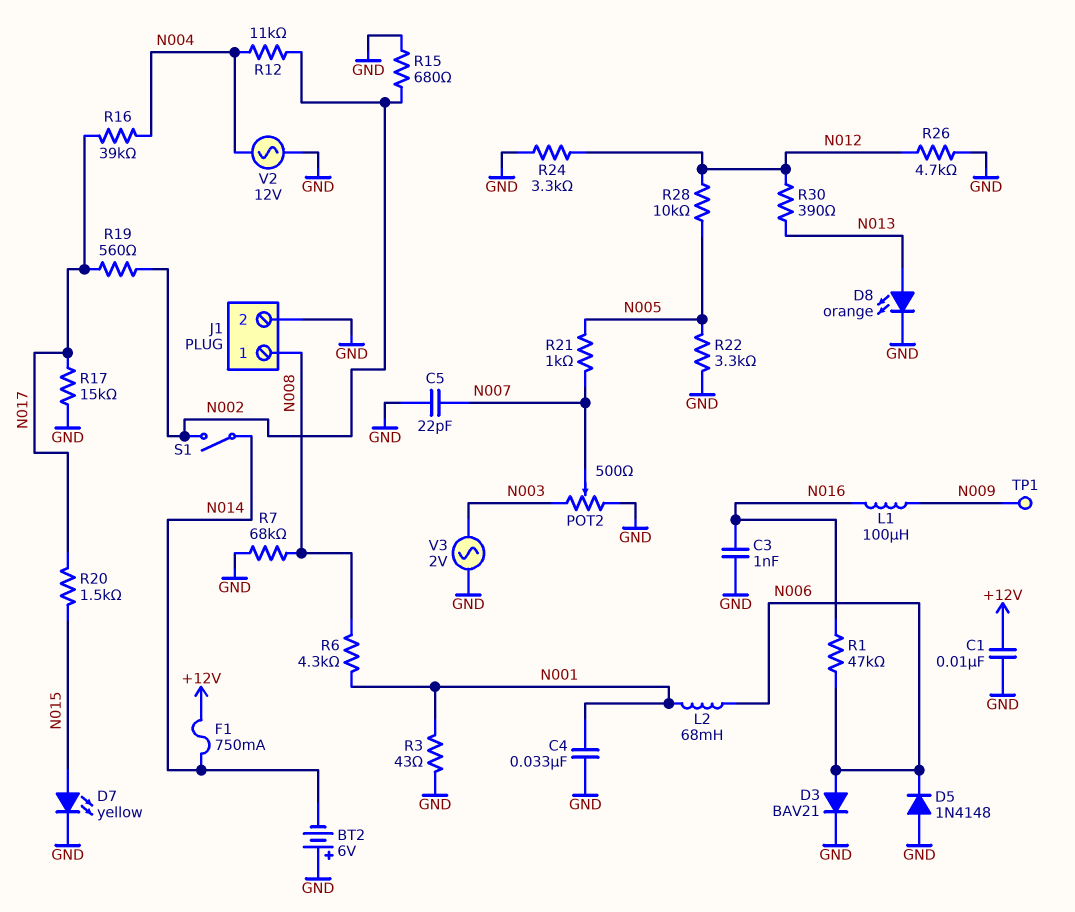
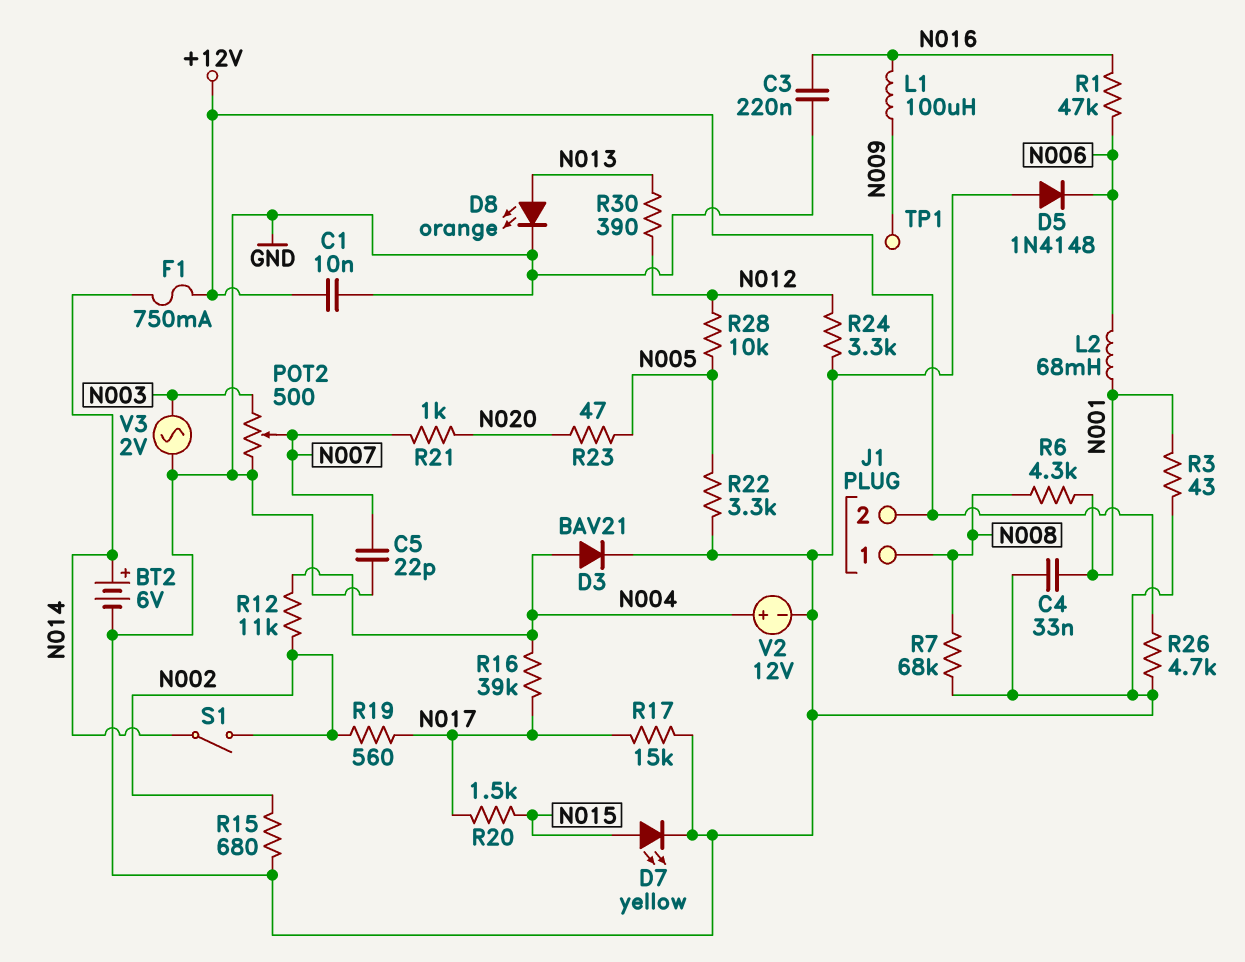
BT2: 6V (plus GND, minus N014) -> 6V (plus N014, minus GND)
C3: 1nF (GND, N016) -> 220nF (GND, N016)
D3: diode BAV21 (A N006, K GND) -> diode BAV21 (A N004, K GND)
J1 pin 2: GND -> +12V
R21: 1k (N005, N007) -> 1k (N007, N020)
R23: none -> 47 (N005, N020)
R26: 4.7k (GND, N012) -> 4.7k (+12V, GND)
V2: AC 12V (GND, N004) -> 12V (plus N004, minus GND)

